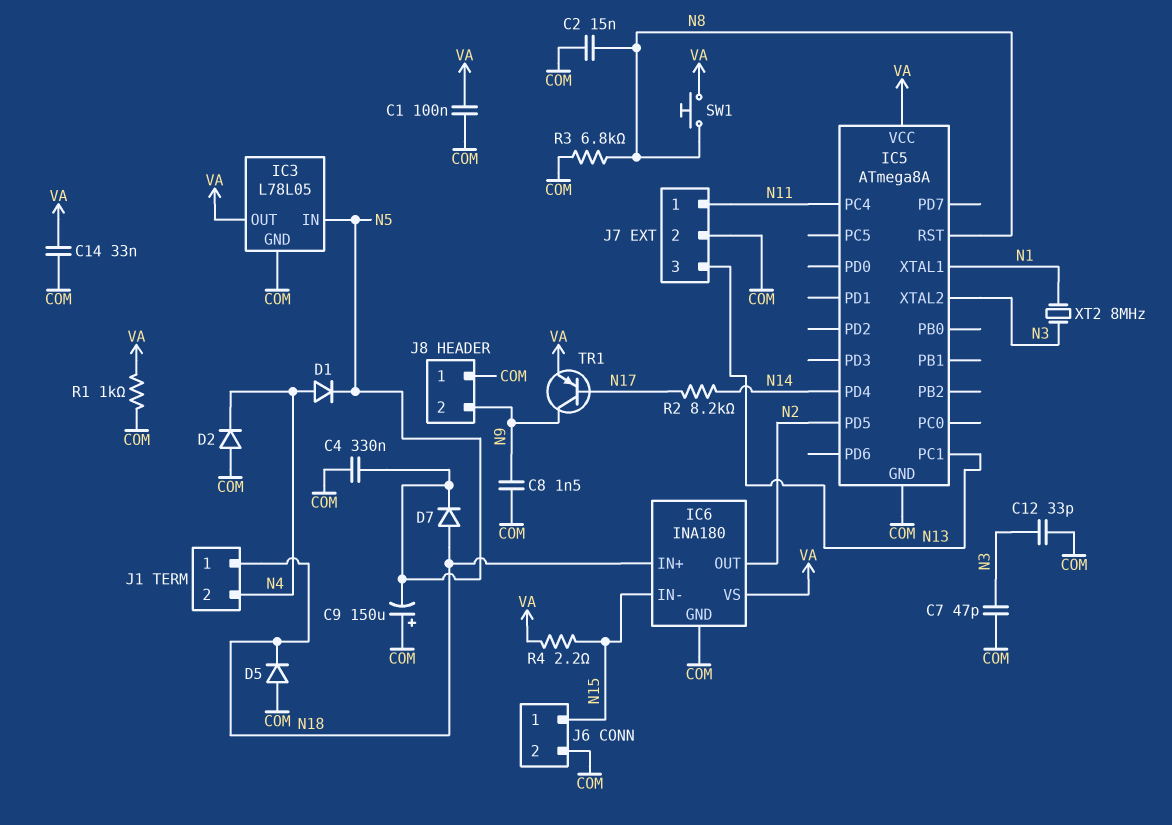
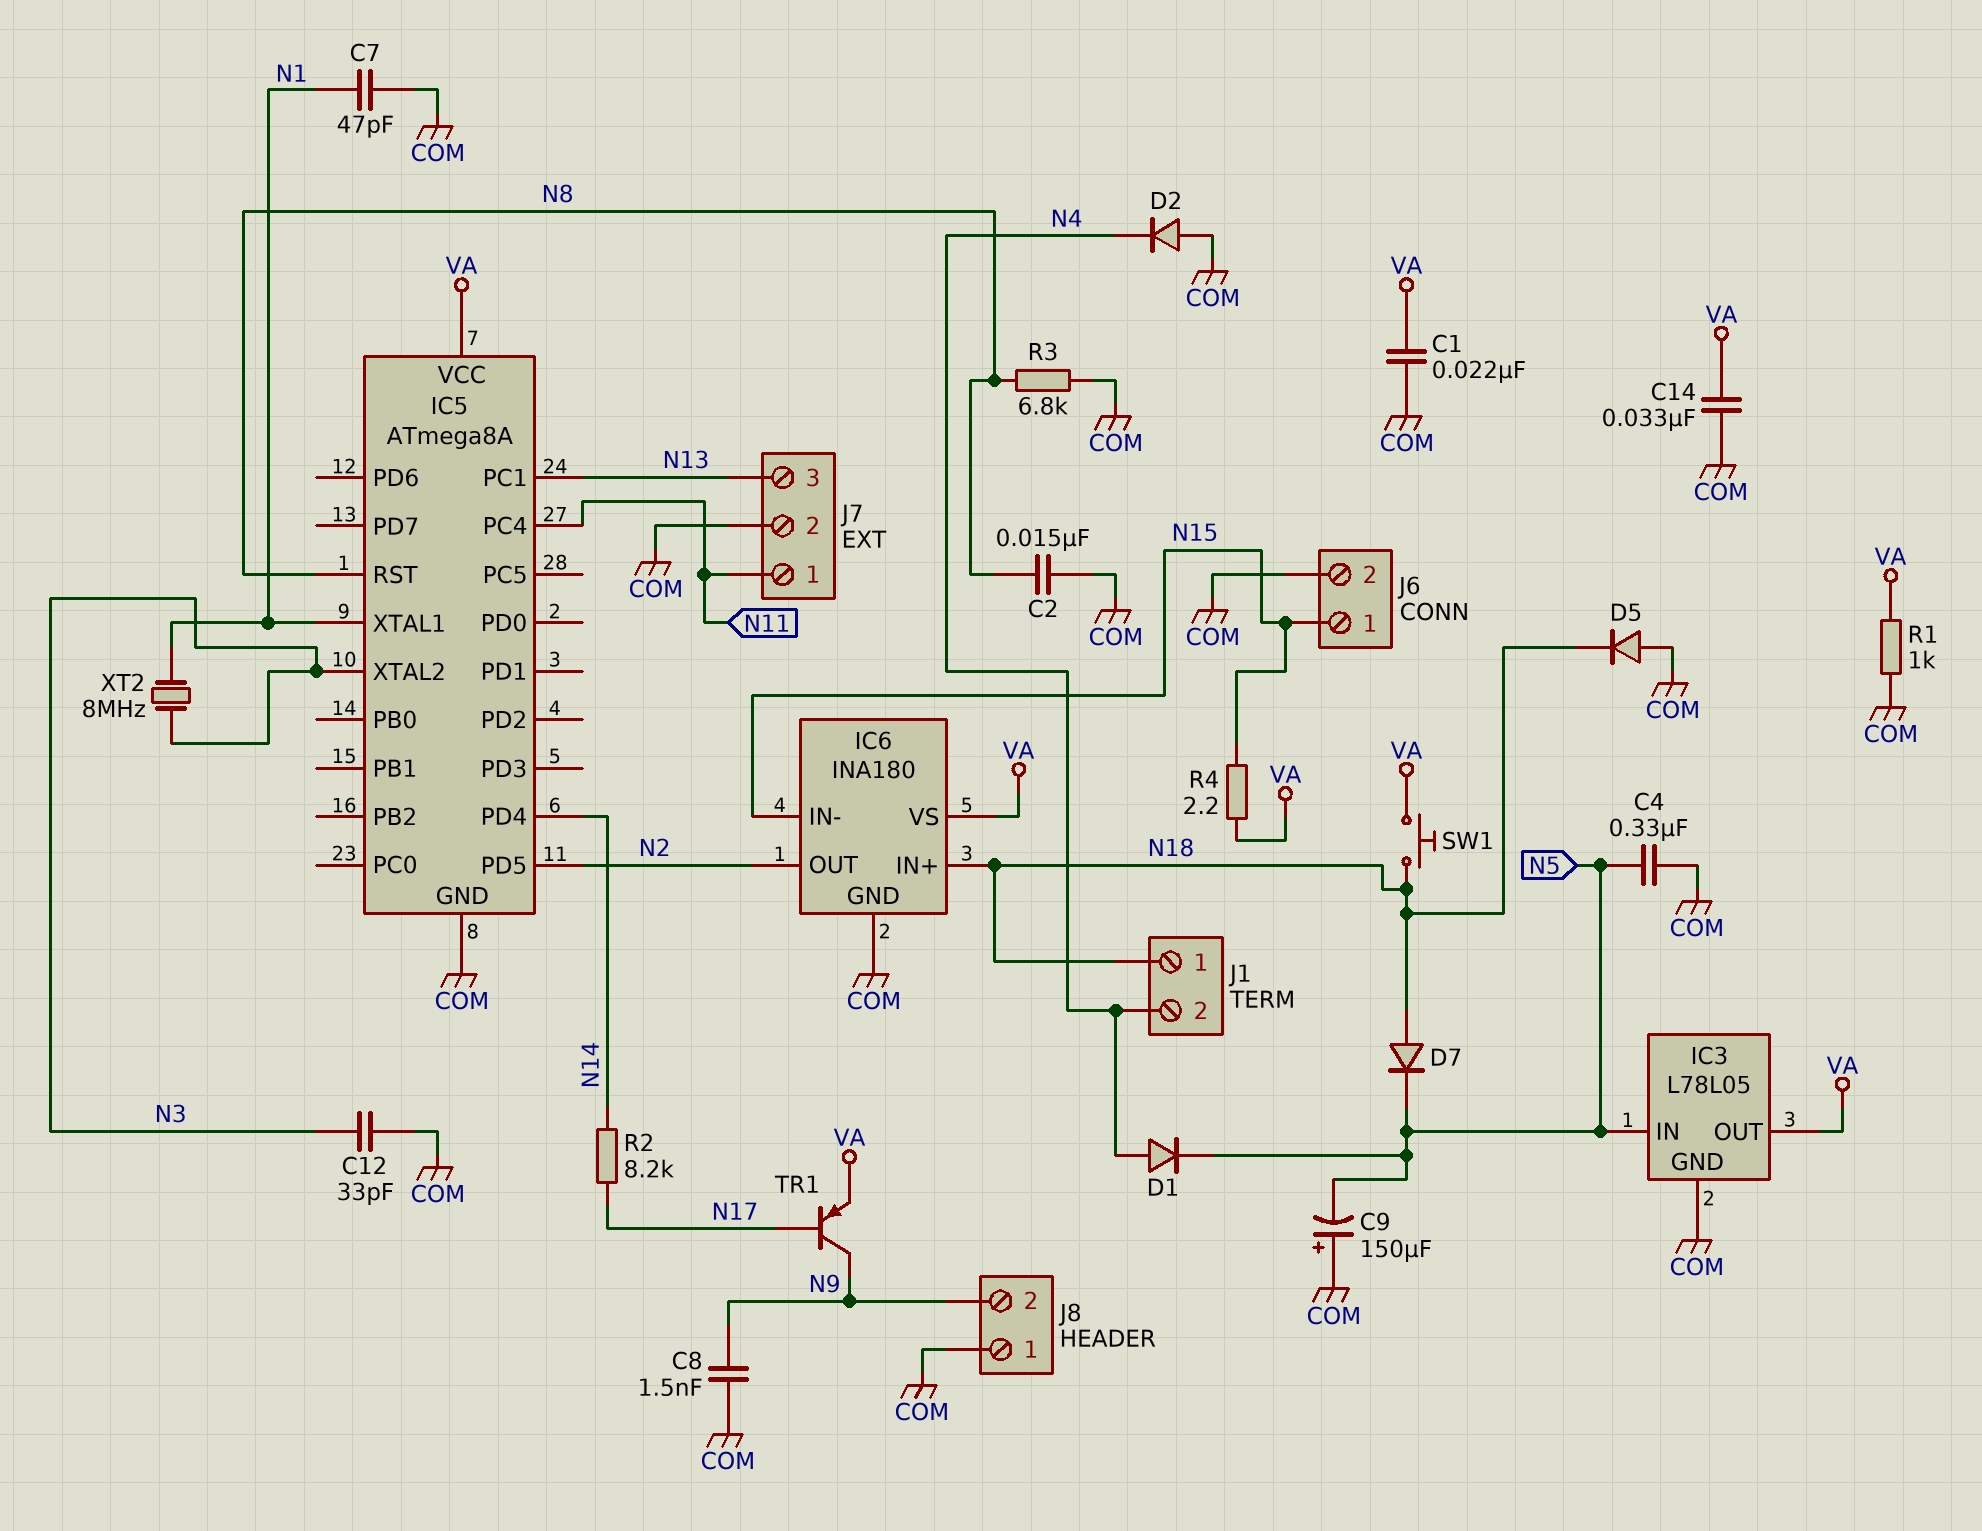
C1: 100nF (COM, VA) -> 22nF (COM, VA)
C7: 47pF (COM, N3) -> 47pF (COM, N1)
SW1: button (N8, VA) -> button (N18, VA)

